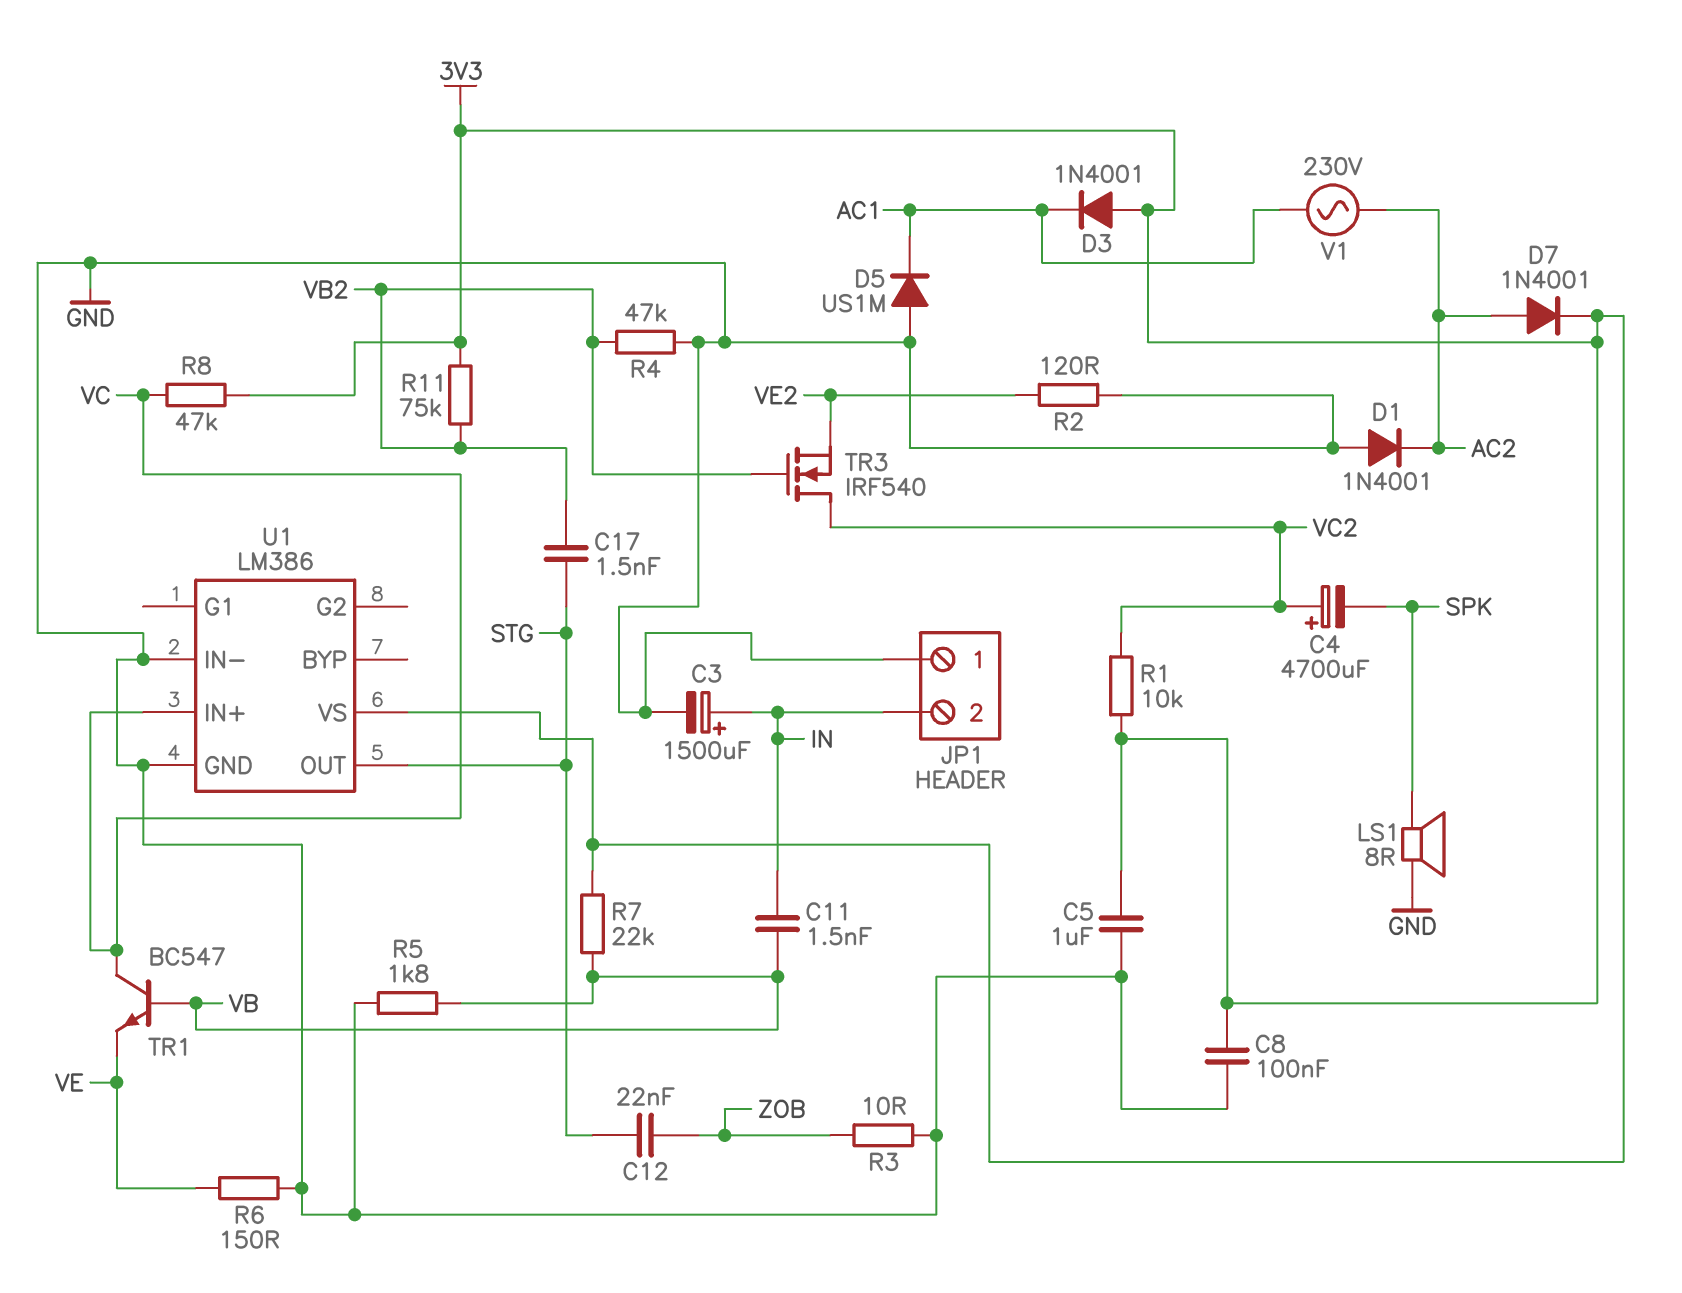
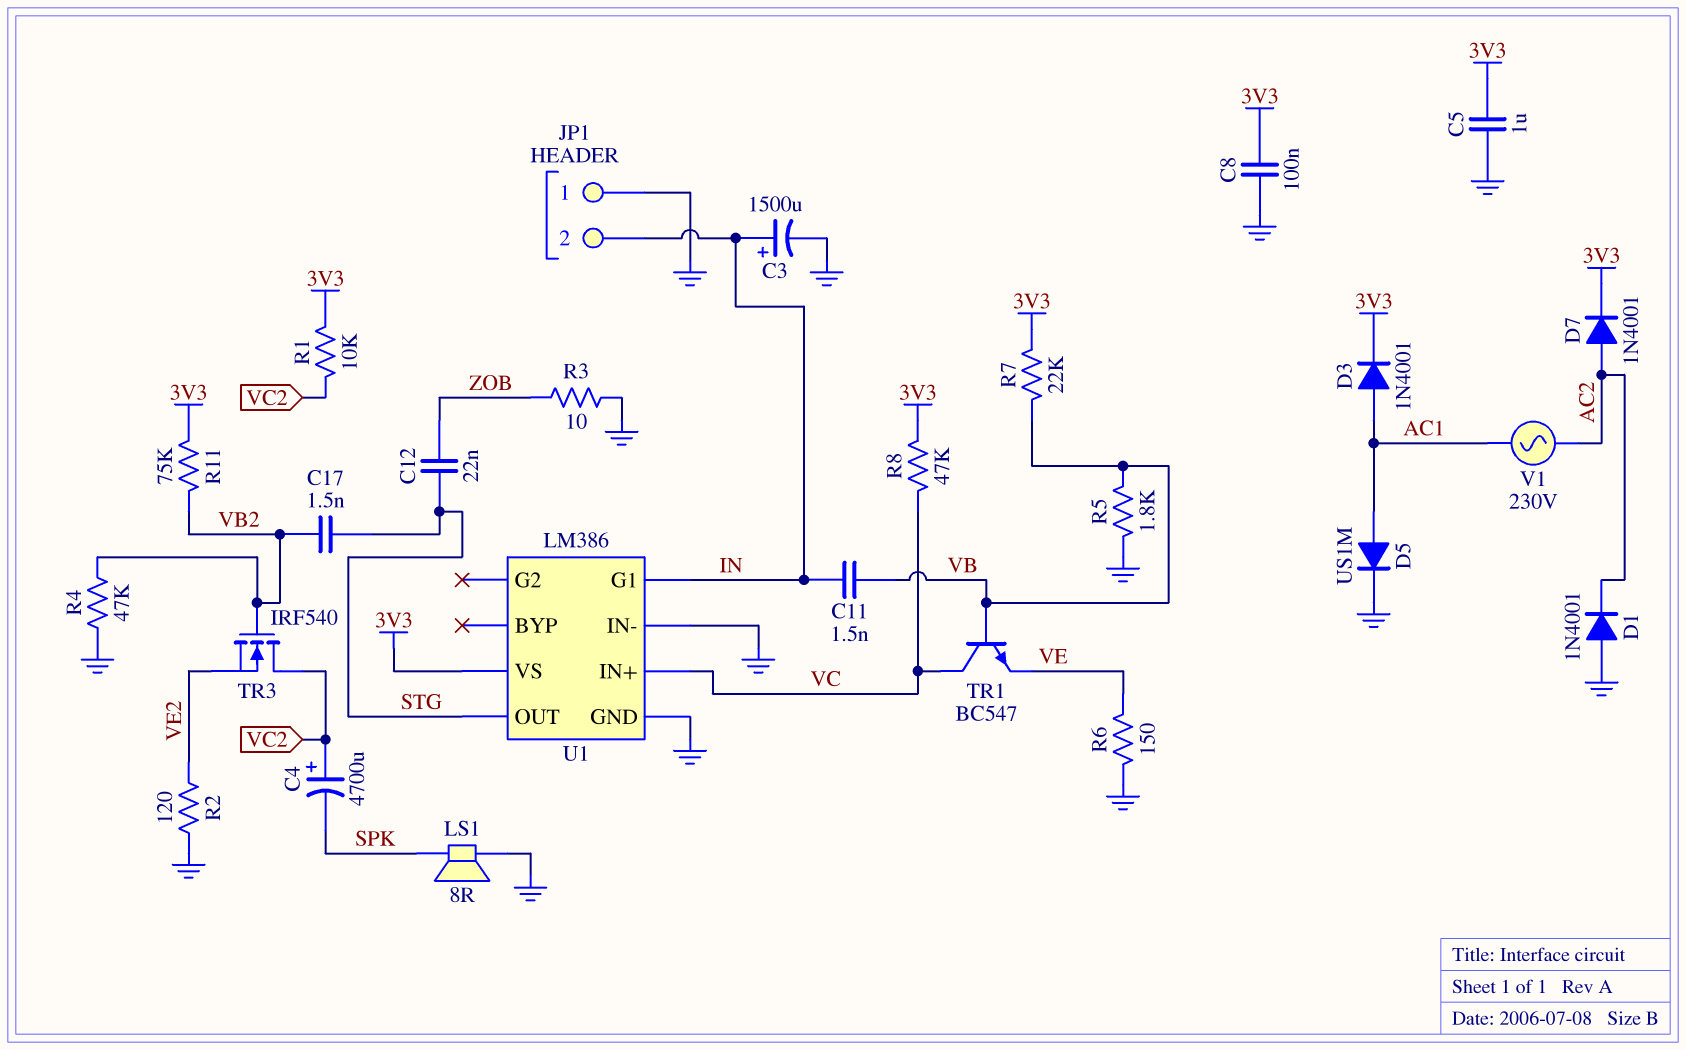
D3: diode 1N4001 (A 3V3, K AC1) -> diode 1N4001 (A AC1, K 3V3)
D5: diode US1M (A GND, K AC1) -> diode US1M (A AC1, K GND)
U1 pin G1: none -> IN

